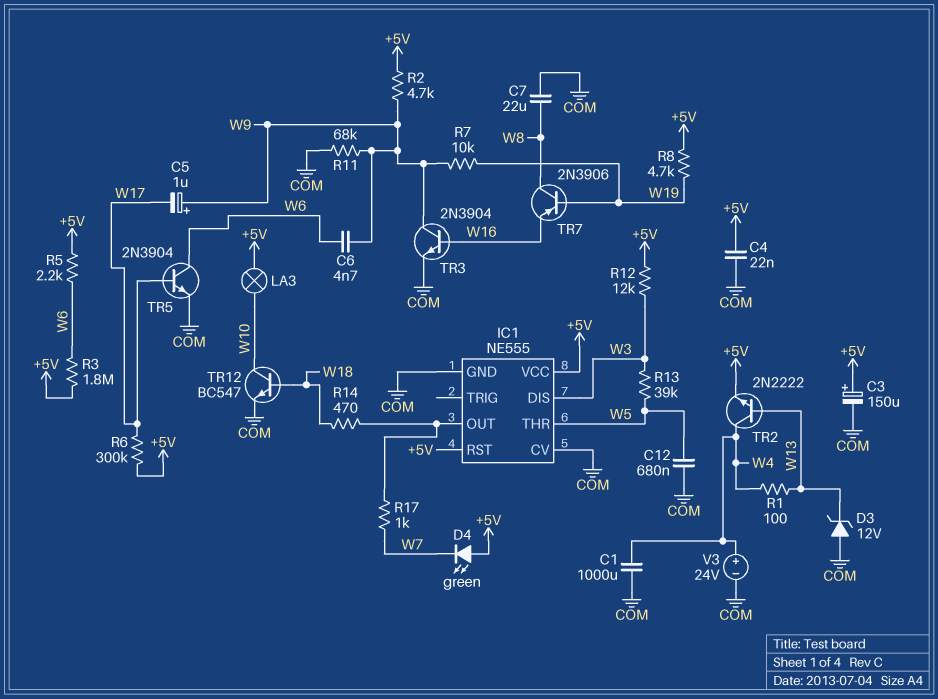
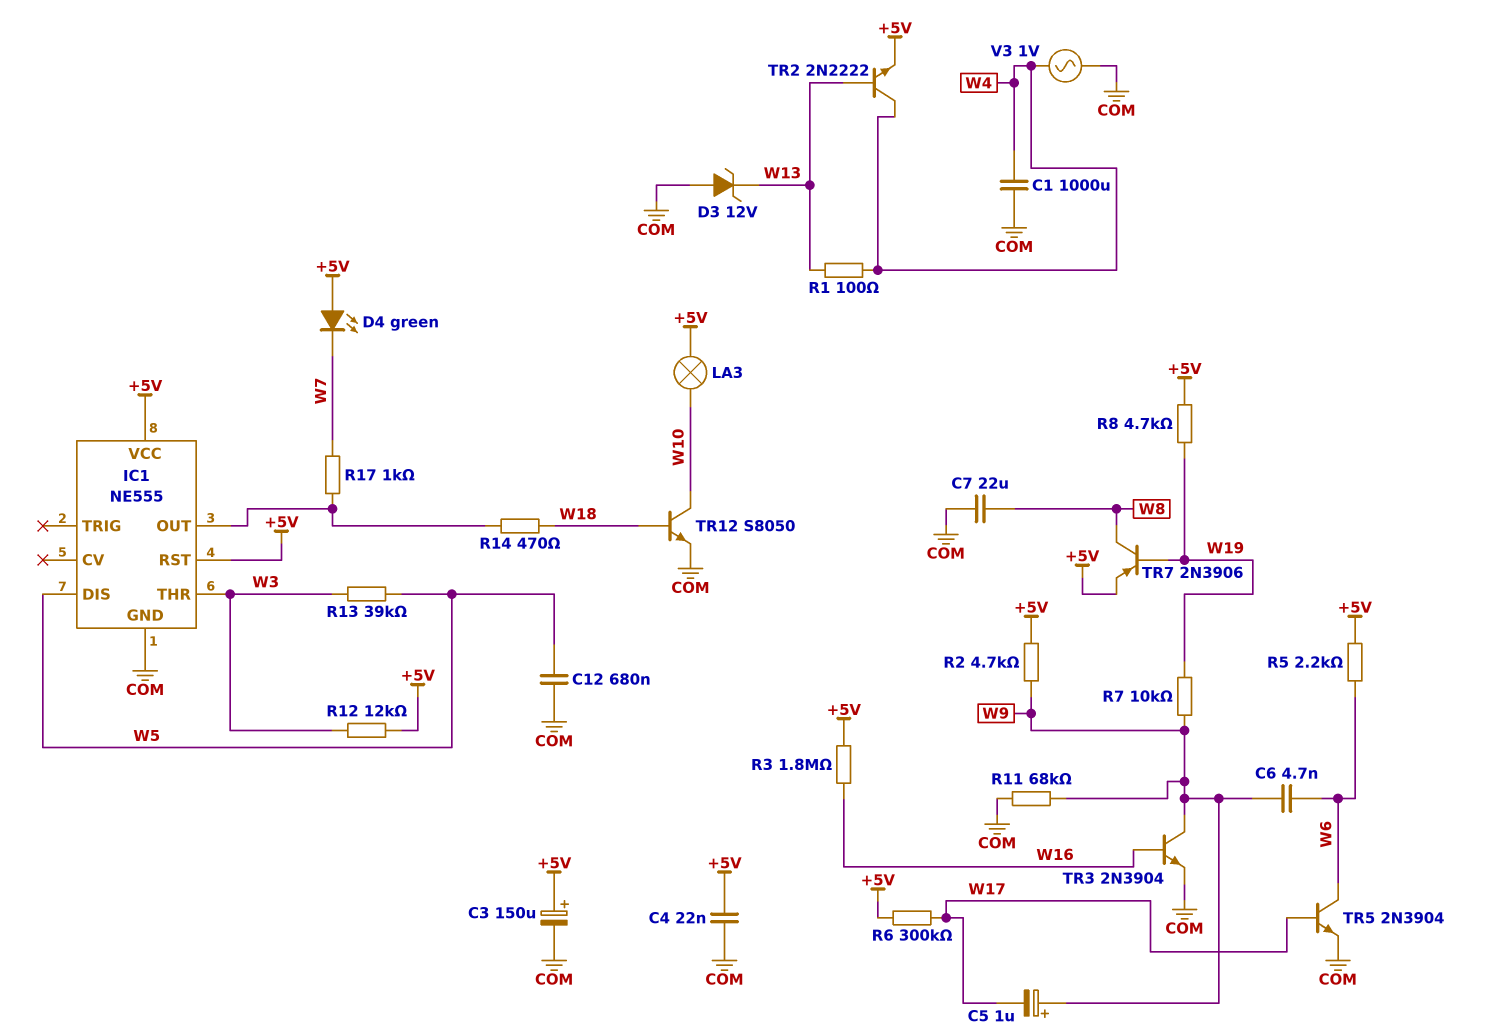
IC1 pin CV: COM -> none
IC1 pin DIS: W3 -> W5
IC1 pin THR: W5 -> W3
R3: 1.8M (+5V, W6) -> 1.8M (+5V, W16)
TR7: PNP 2N3906 (B W19, C W8, E W16) -> PNP 2N3906 (B W19, C W8, E +5V)
TR12: NPN BC547 (B W18, C W10, E COM) -> NPN S8050 (B W18, C W10, E COM)
V3: 24V (plus W4, minus COM) -> AC 1V (COM, W4)

